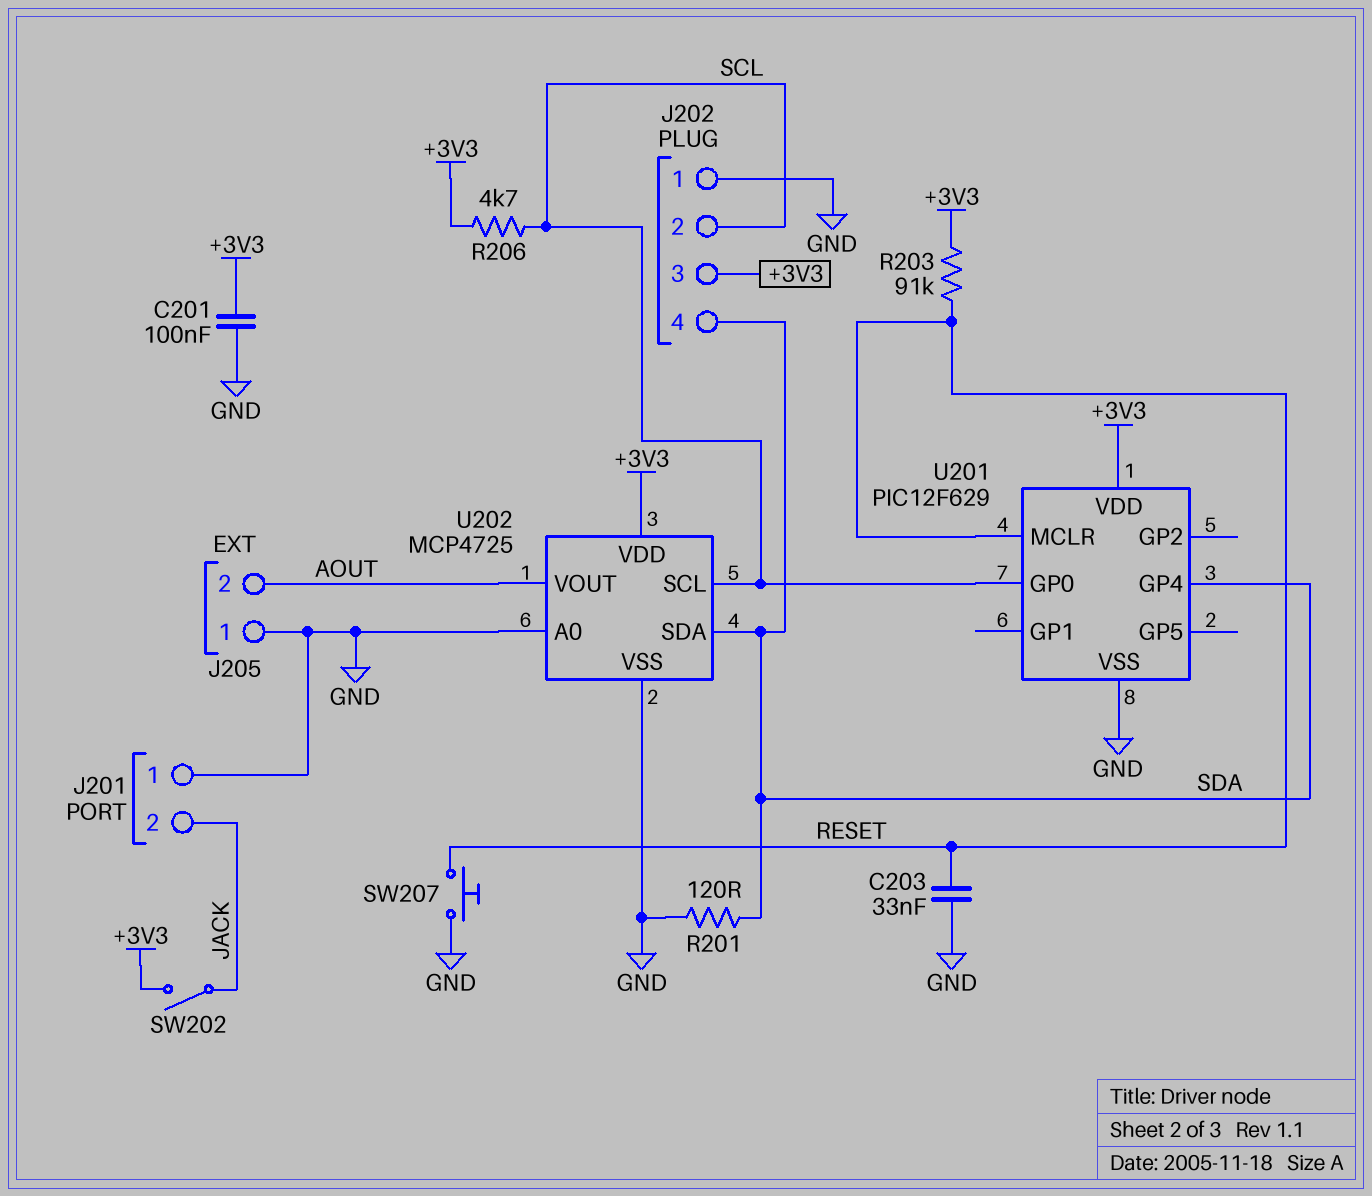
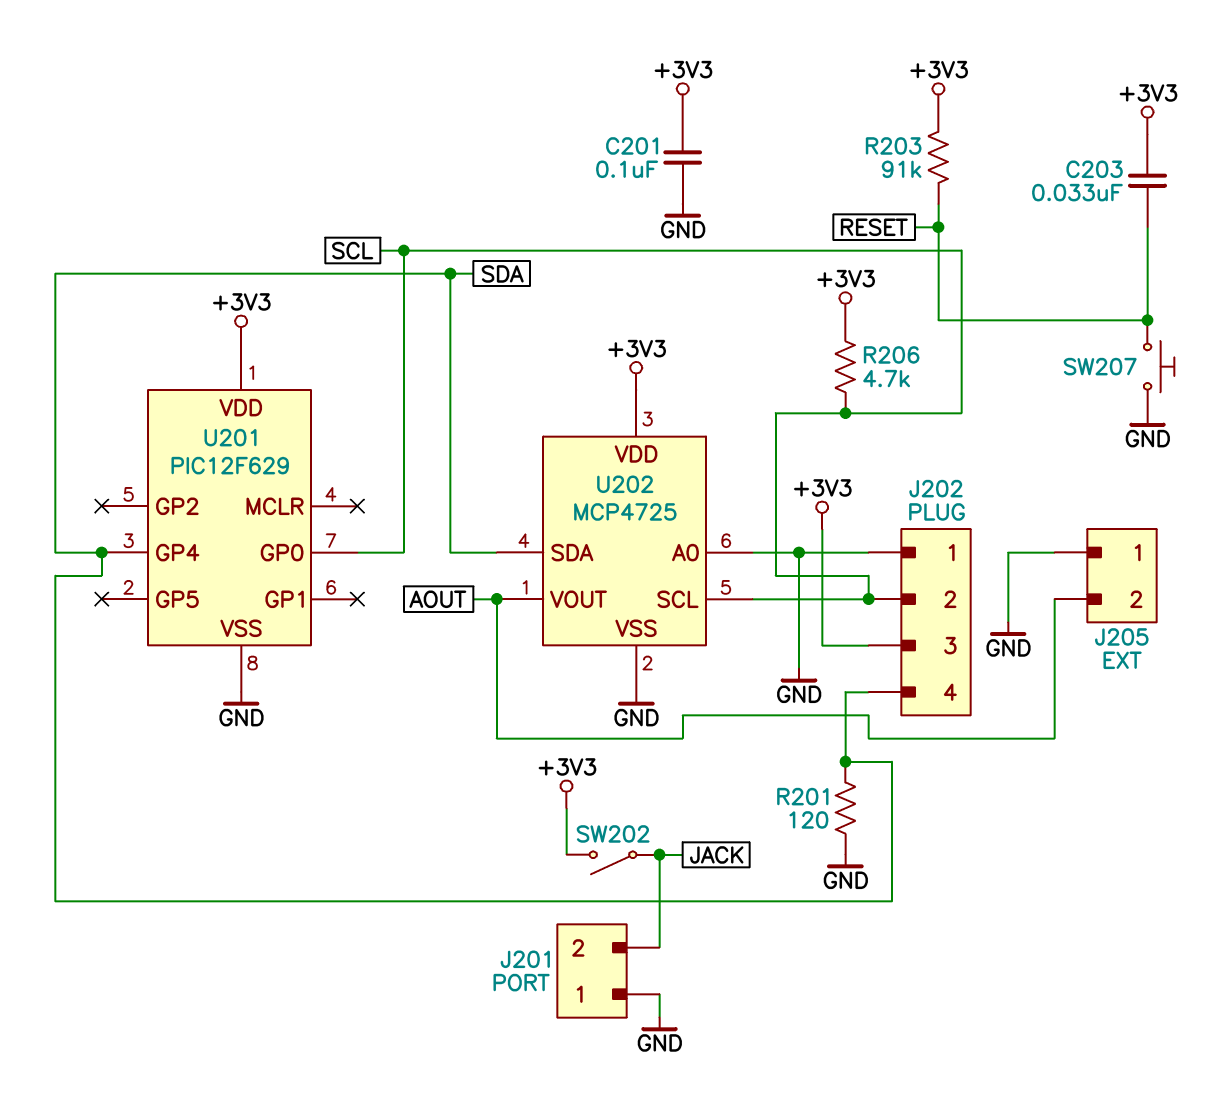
C203: 33nF (GND, RESET) -> 33nF (+3V3, RESET)
U201 pin MCLR: RESET -> none

